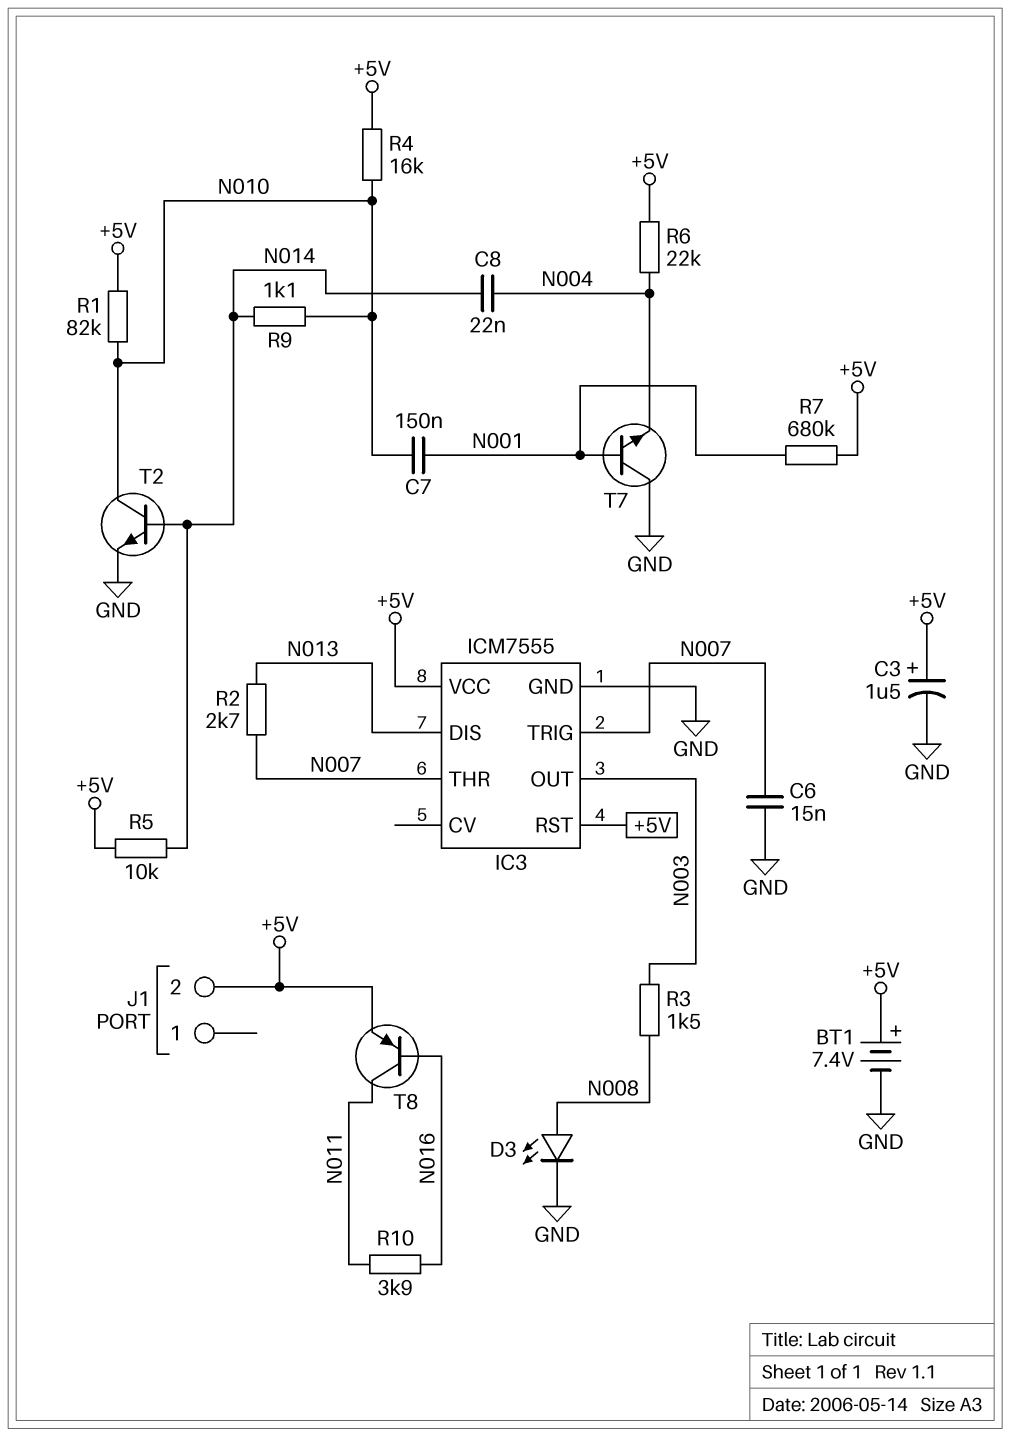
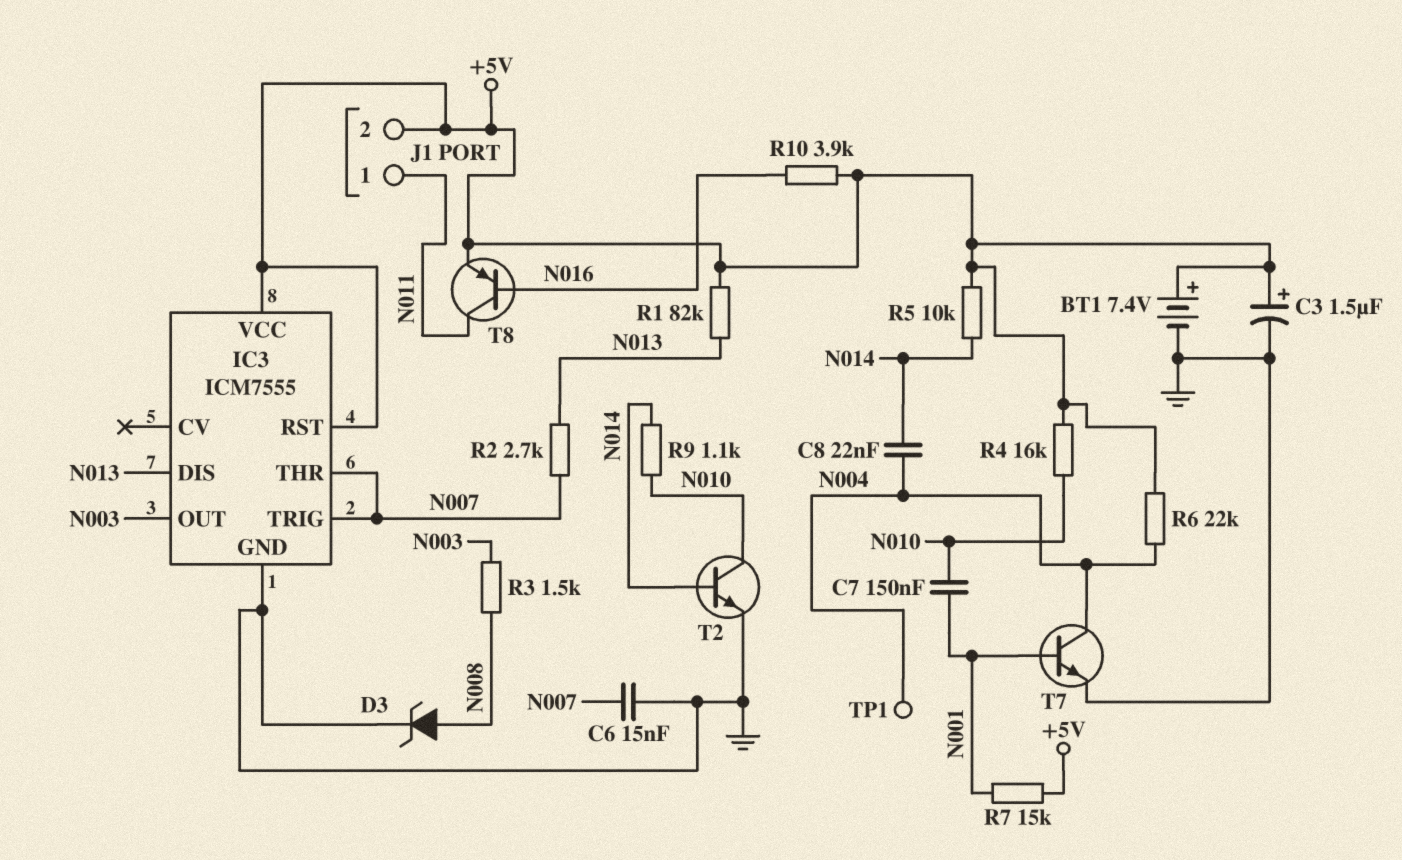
D3: LED (A N008, K GND) -> zener (A N008, K GND)
J1 pin 1: none -> N011
R1: 82k (+5V, N010) -> 82k (+5V, N013)
R7: 680k (+5V, N001) -> 15k (+5V, N001)
R10: 3.9k (N011, N016) -> 3.9k (+5V, N016)
T7: NPN (B N001, C GND, E N004) -> NPN (B N001, C N004, E GND)
TP1: none -> test point (N004)

